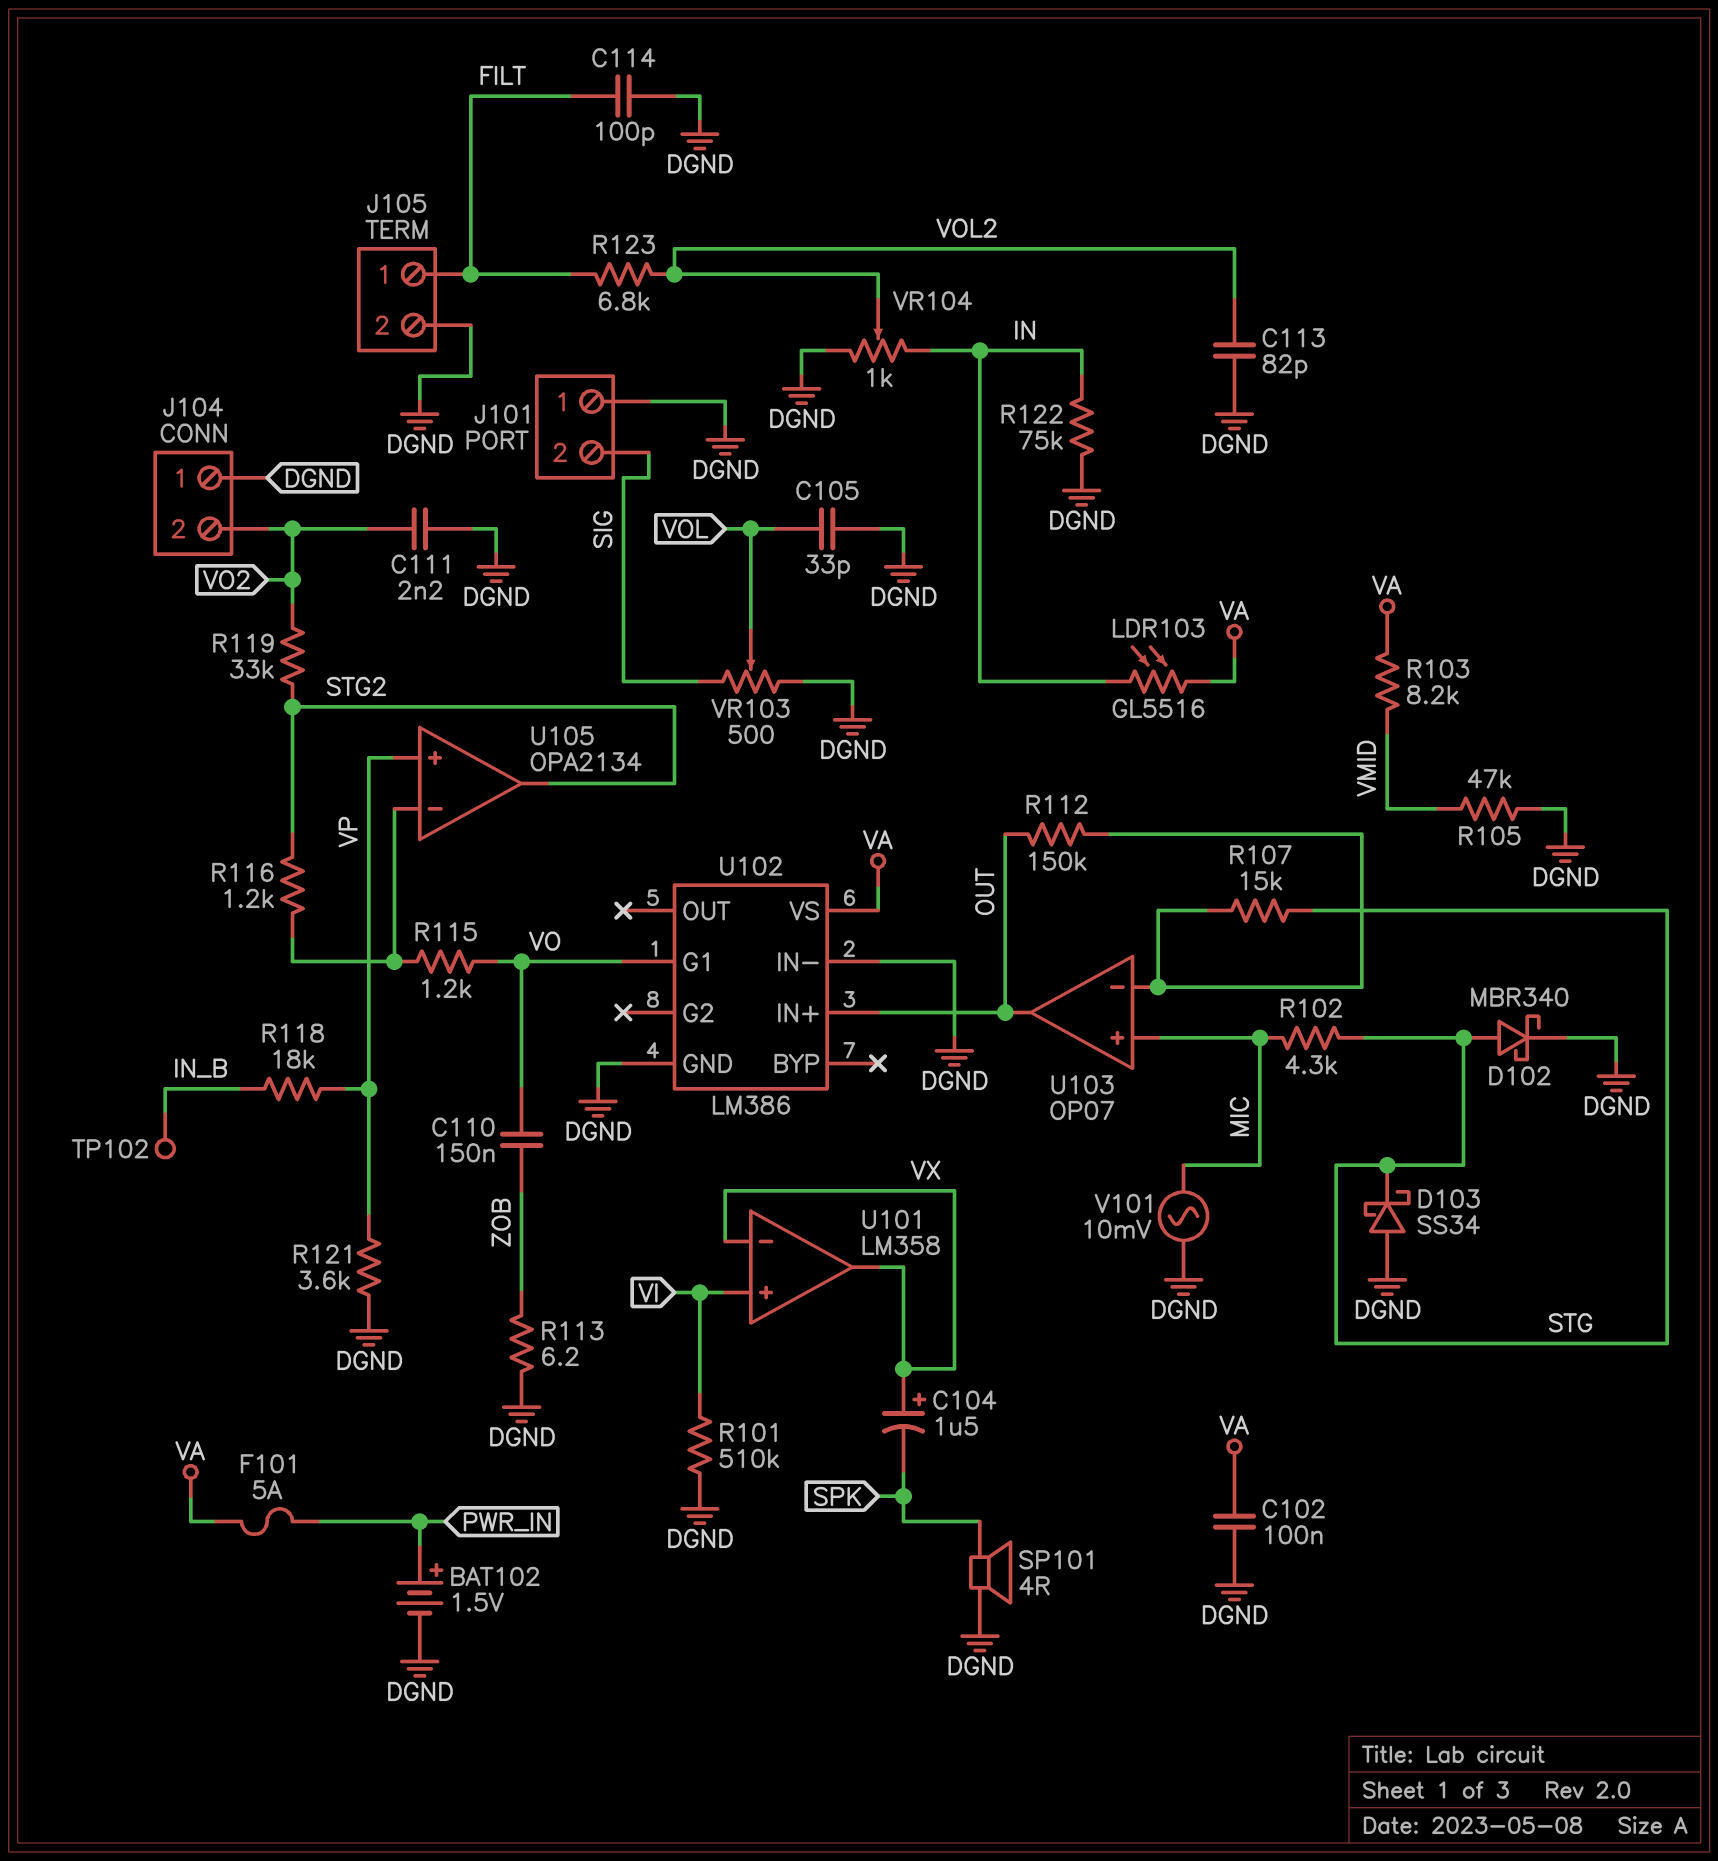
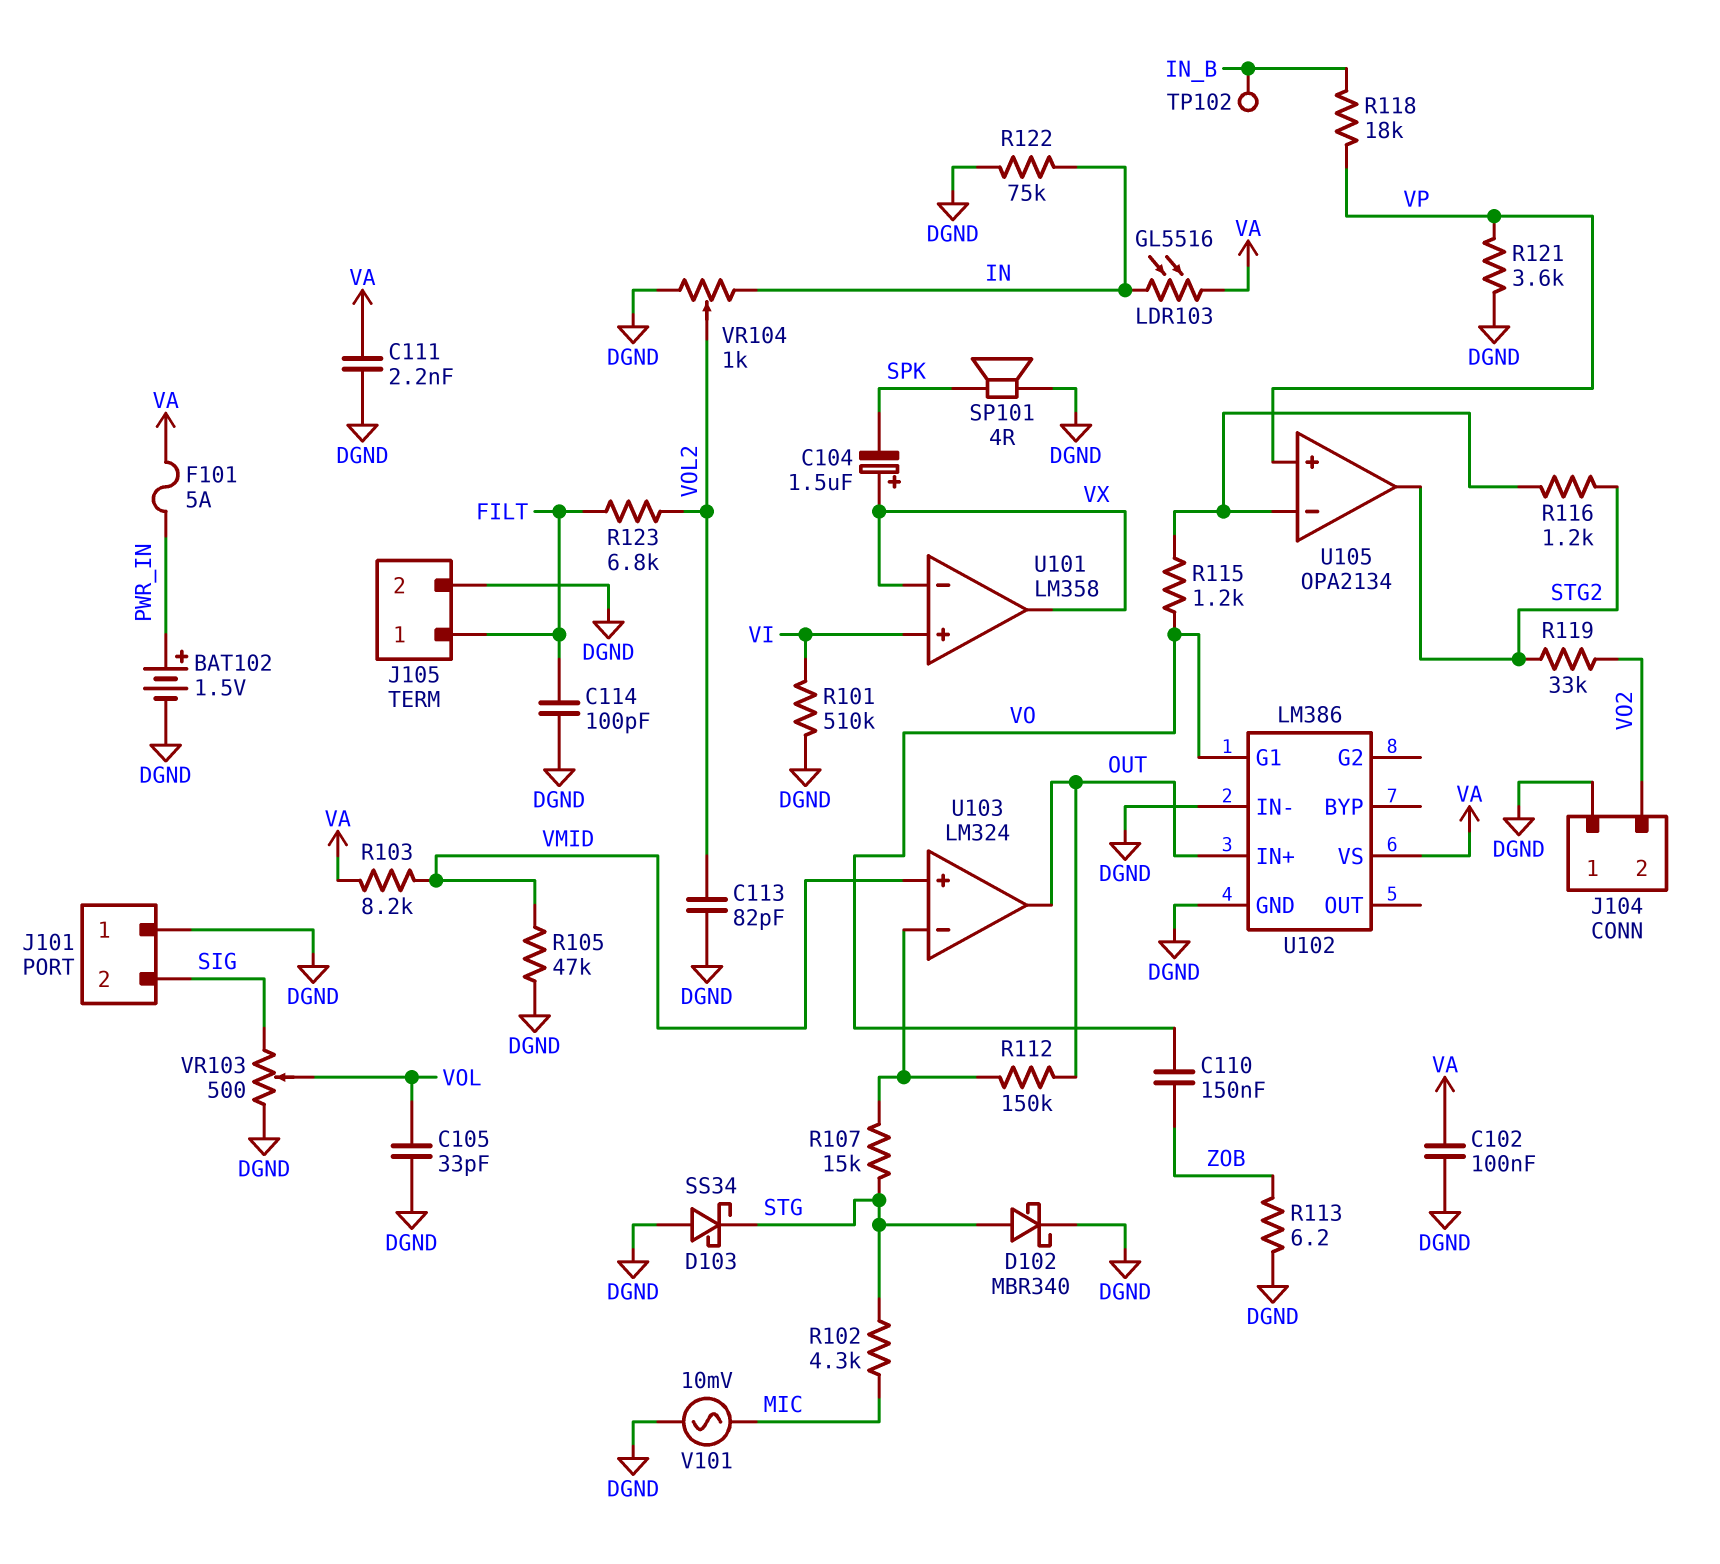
C111: 2.2nF (DGND, VO2) -> 2.2nF (DGND, VA)
U103: OP07 -> LM324
U103 pin in+: MIC -> VMID

